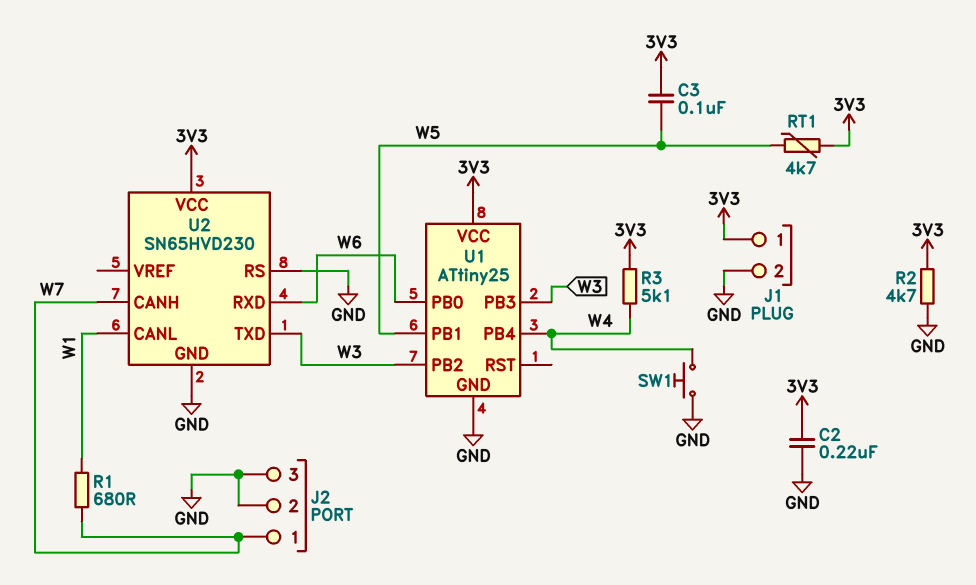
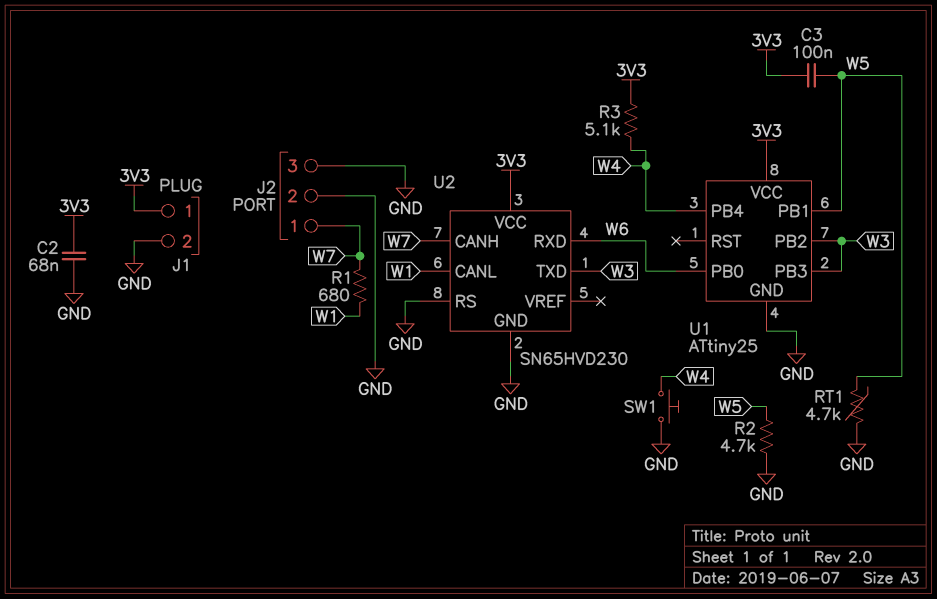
C2: 220nF (3V3, GND) -> 68nF (3V3, GND)
R2: 4.7k (3V3, GND) -> 4.7k (GND, W5)
RT1: 4.7k (3V3, W5) -> 4.7k (GND, W5)

